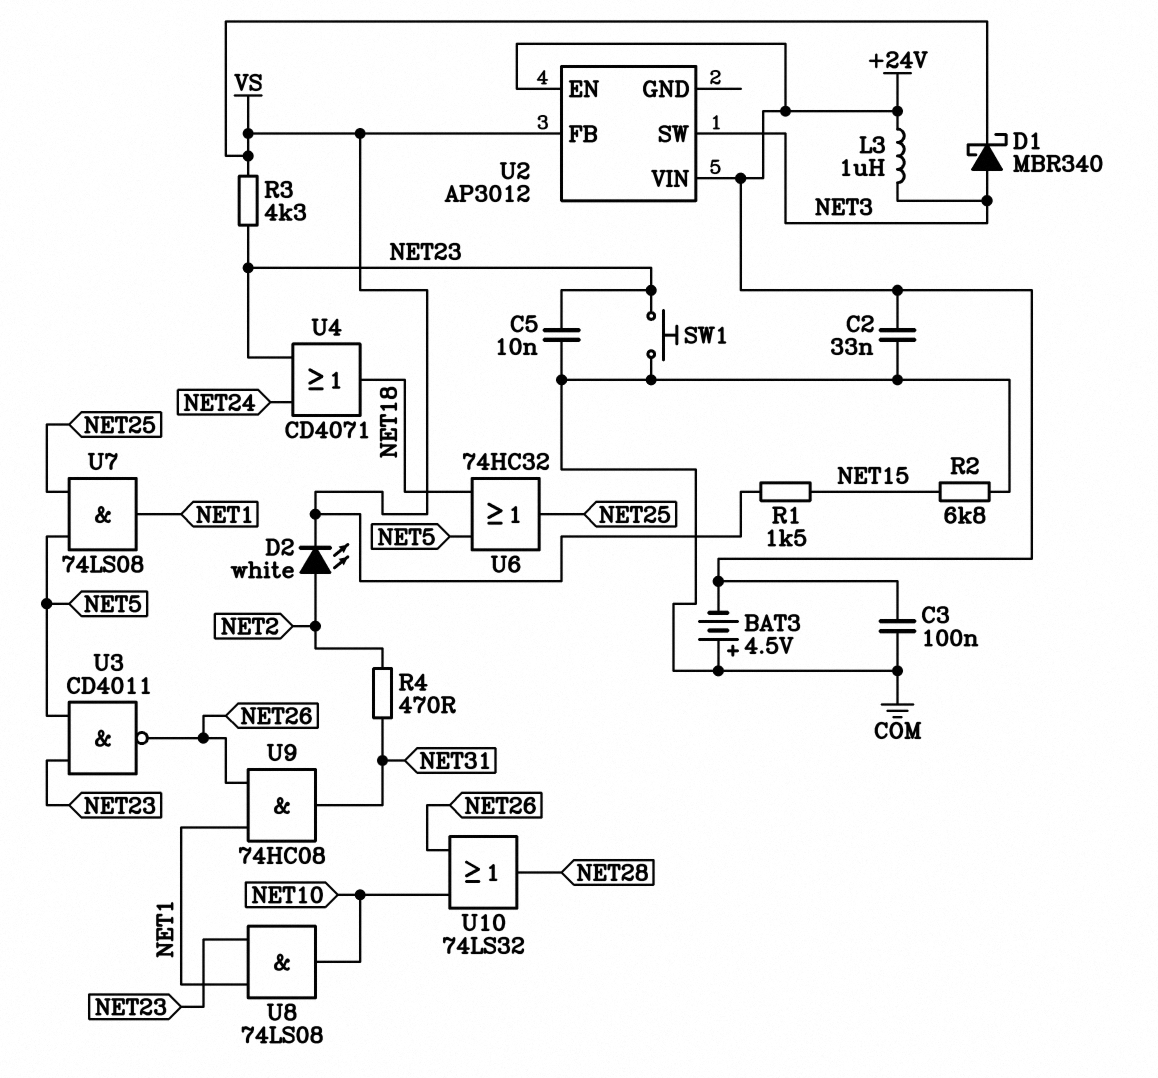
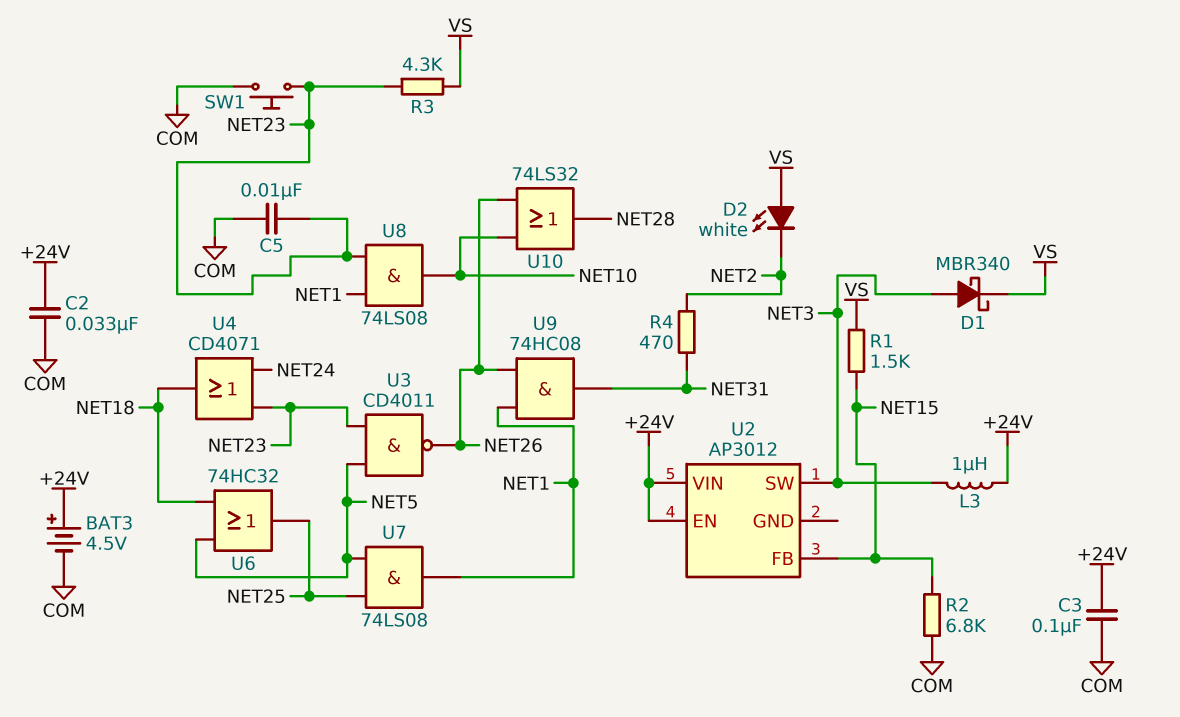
BAT3: 4.5V (plus COM, minus +24V) -> 4.5V (plus +24V, minus COM)
D2: LED white (A NET2, K VS) -> LED white (A VS, K NET2)
U2 pin FB: VS -> NET15

